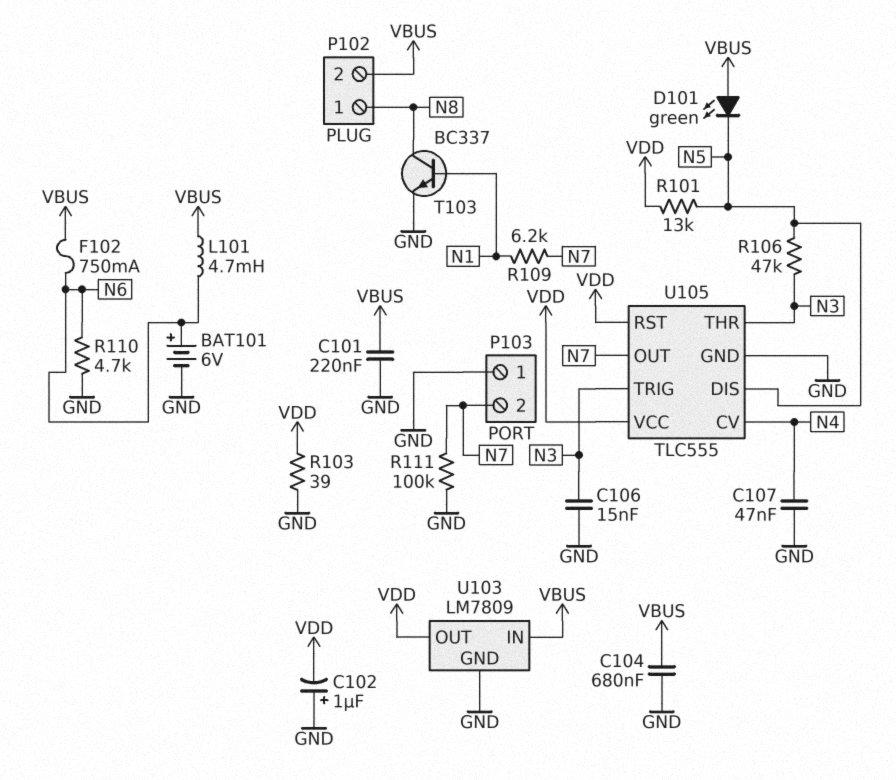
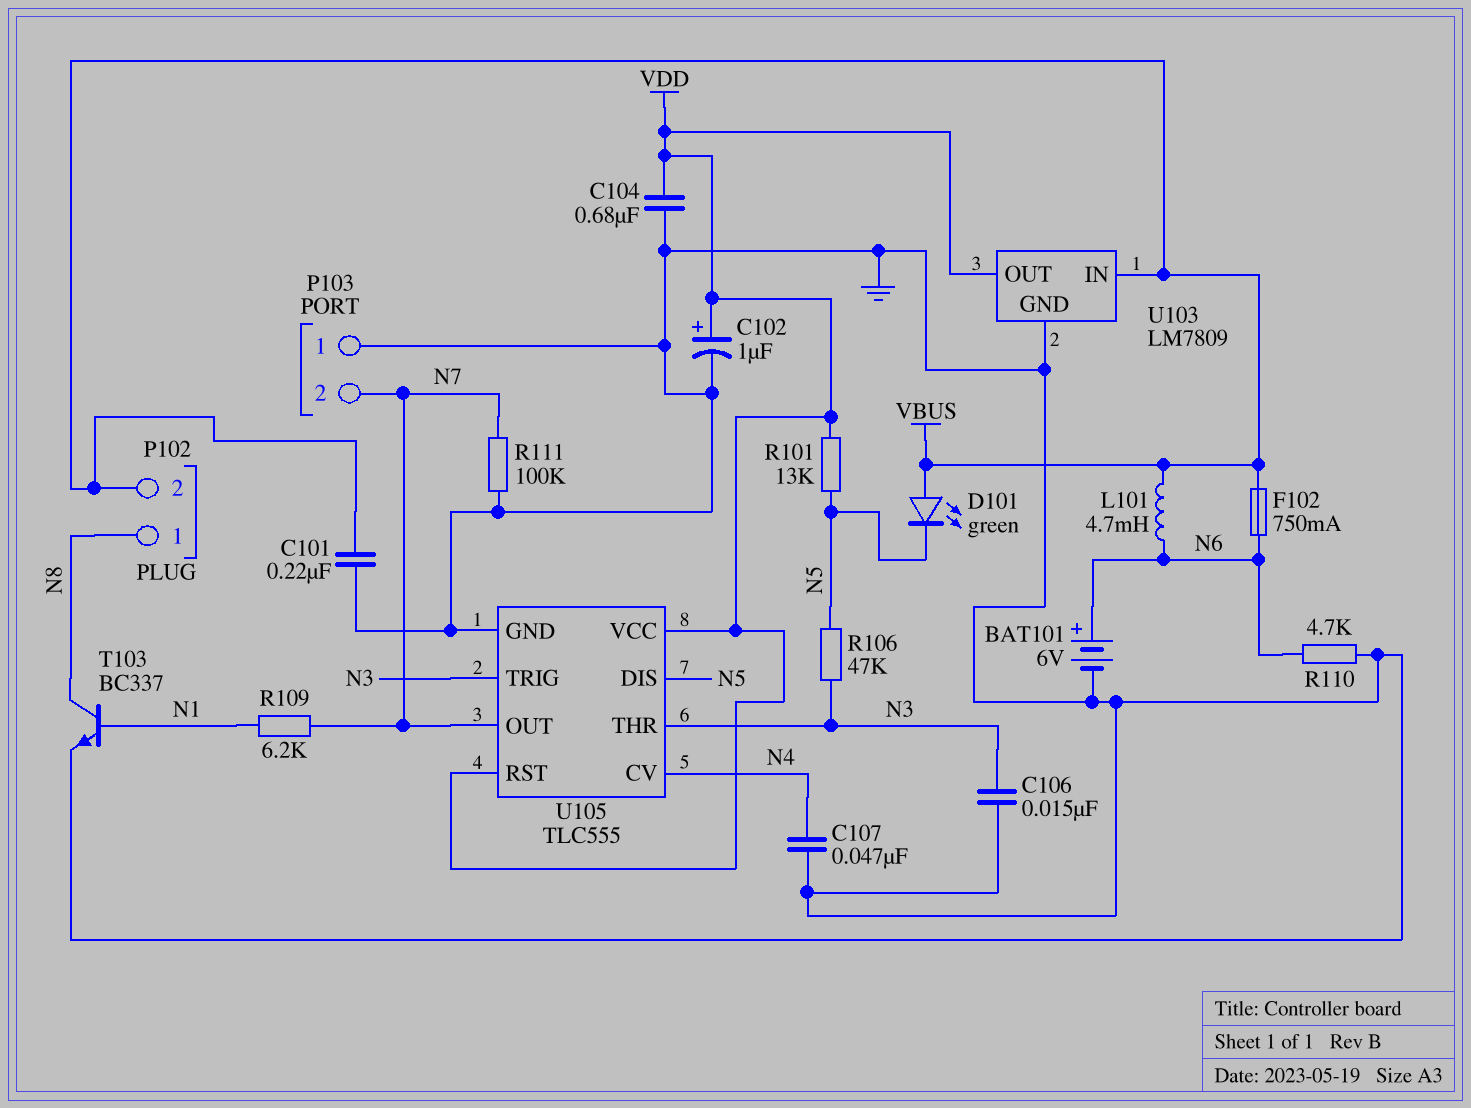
C102: 1uF (plus GND, minus VDD) -> 1uF (plus VDD, minus GND)
C104: 680nF (GND, VBUS) -> 680nF (GND, VDD)
R103: 39 (GND, VDD) -> none

